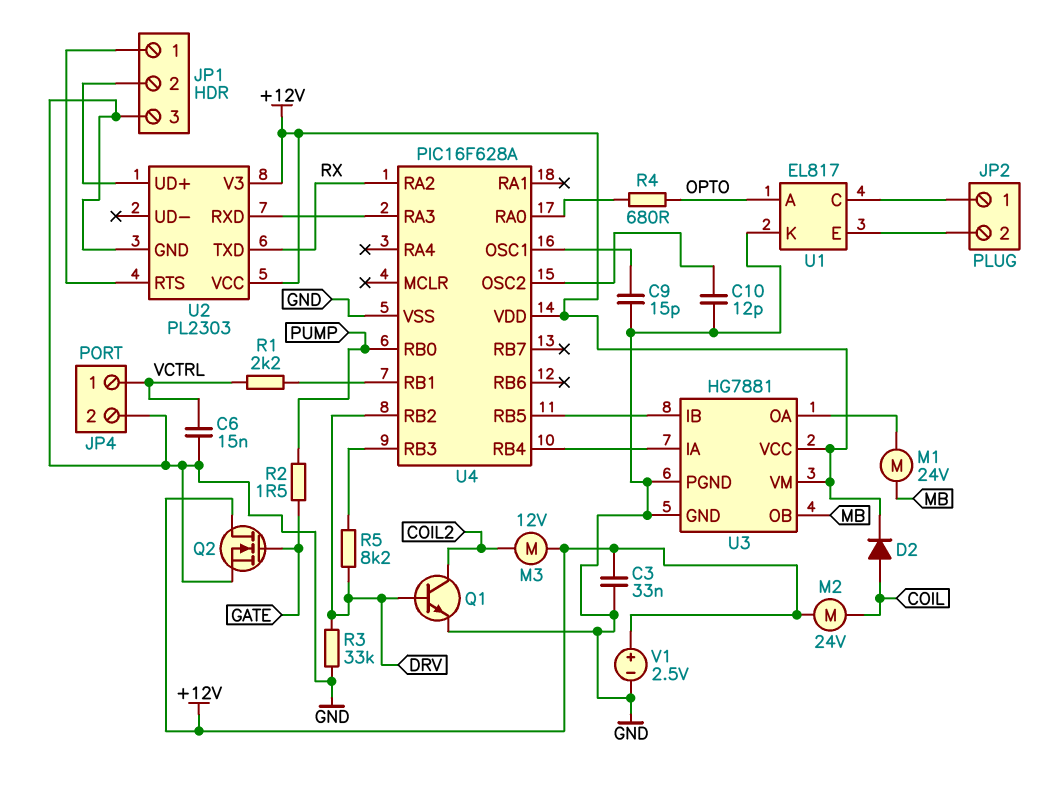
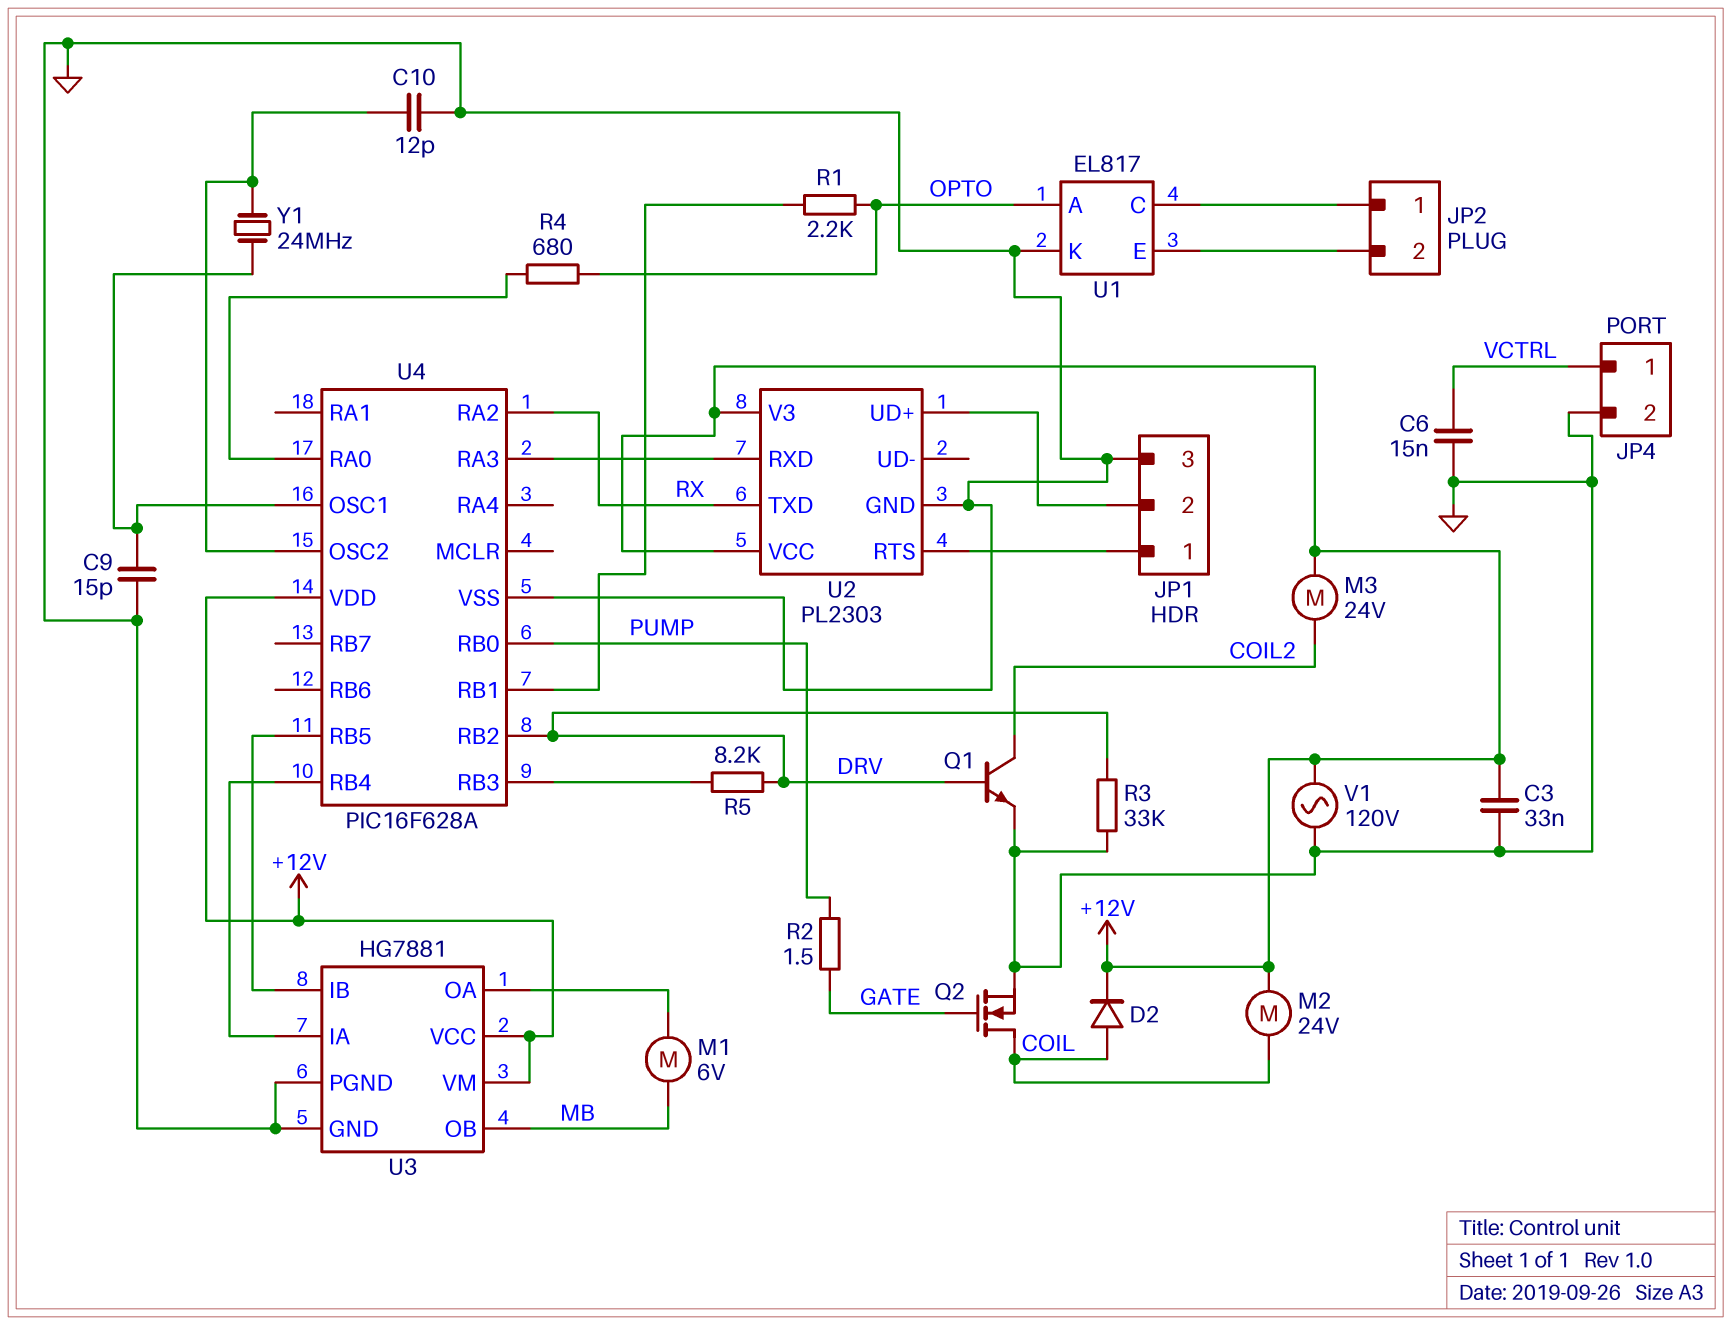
M1: motor 24V (MB, U3/OA) -> motor 6V (MB, U3/OA)
M3: motor 12V (+12V, COIL2) -> motor 24V (+12V, COIL2)
Q2: NMOS (G GATE, D +12V, S GND) -> NMOS (G GATE, D COIL, S GND)
R1: 2.2k (U4/RB1, VCTRL) -> 2.2k (OPTO, U4/RB1)
V1: 2.5V (plus +12V, minus GND) -> AC 120V (+12V, GND)
Y1: none -> 24MHz (U4/OSC1, U4/OSC2)

